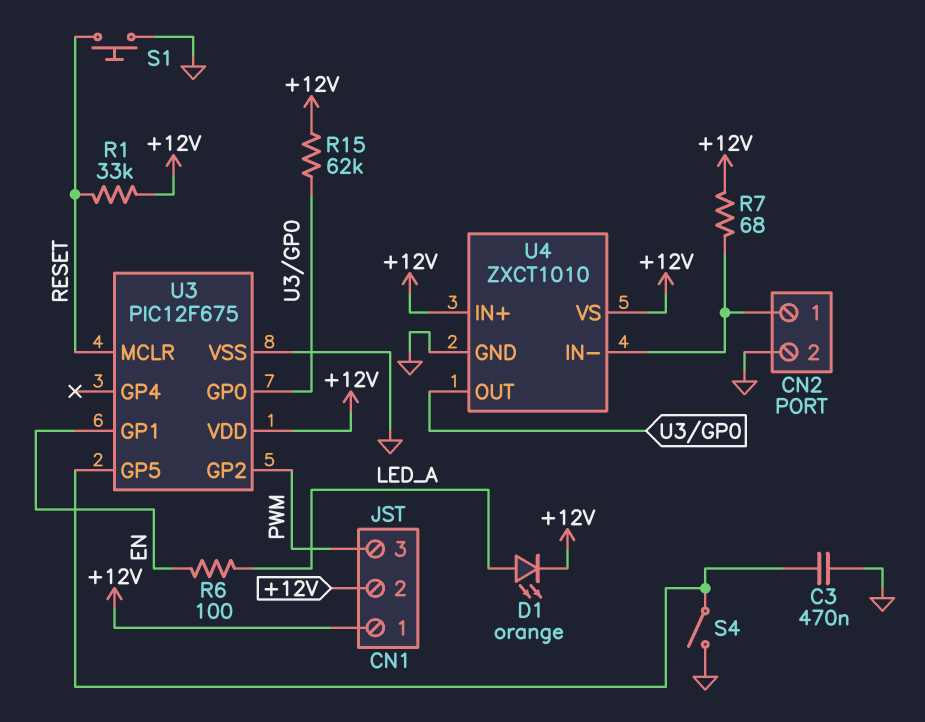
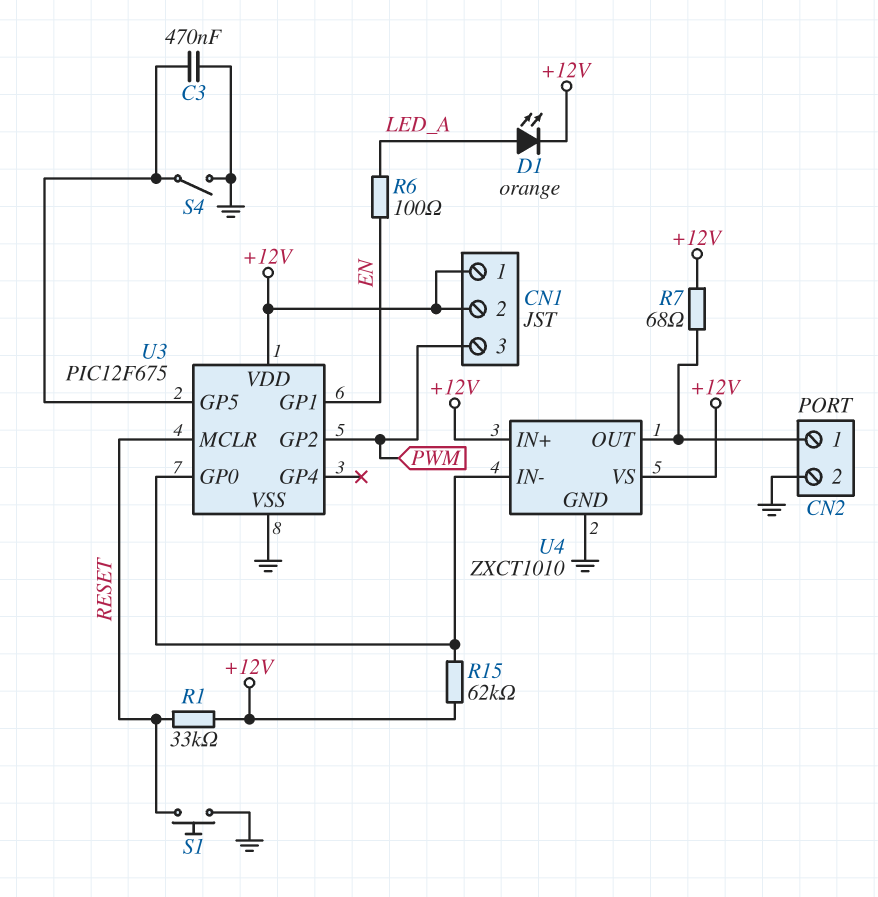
U4 pin IN-: CN2/1 -> U3/GP0
U4 pin OUT: U3/GP0 -> CN2/1

